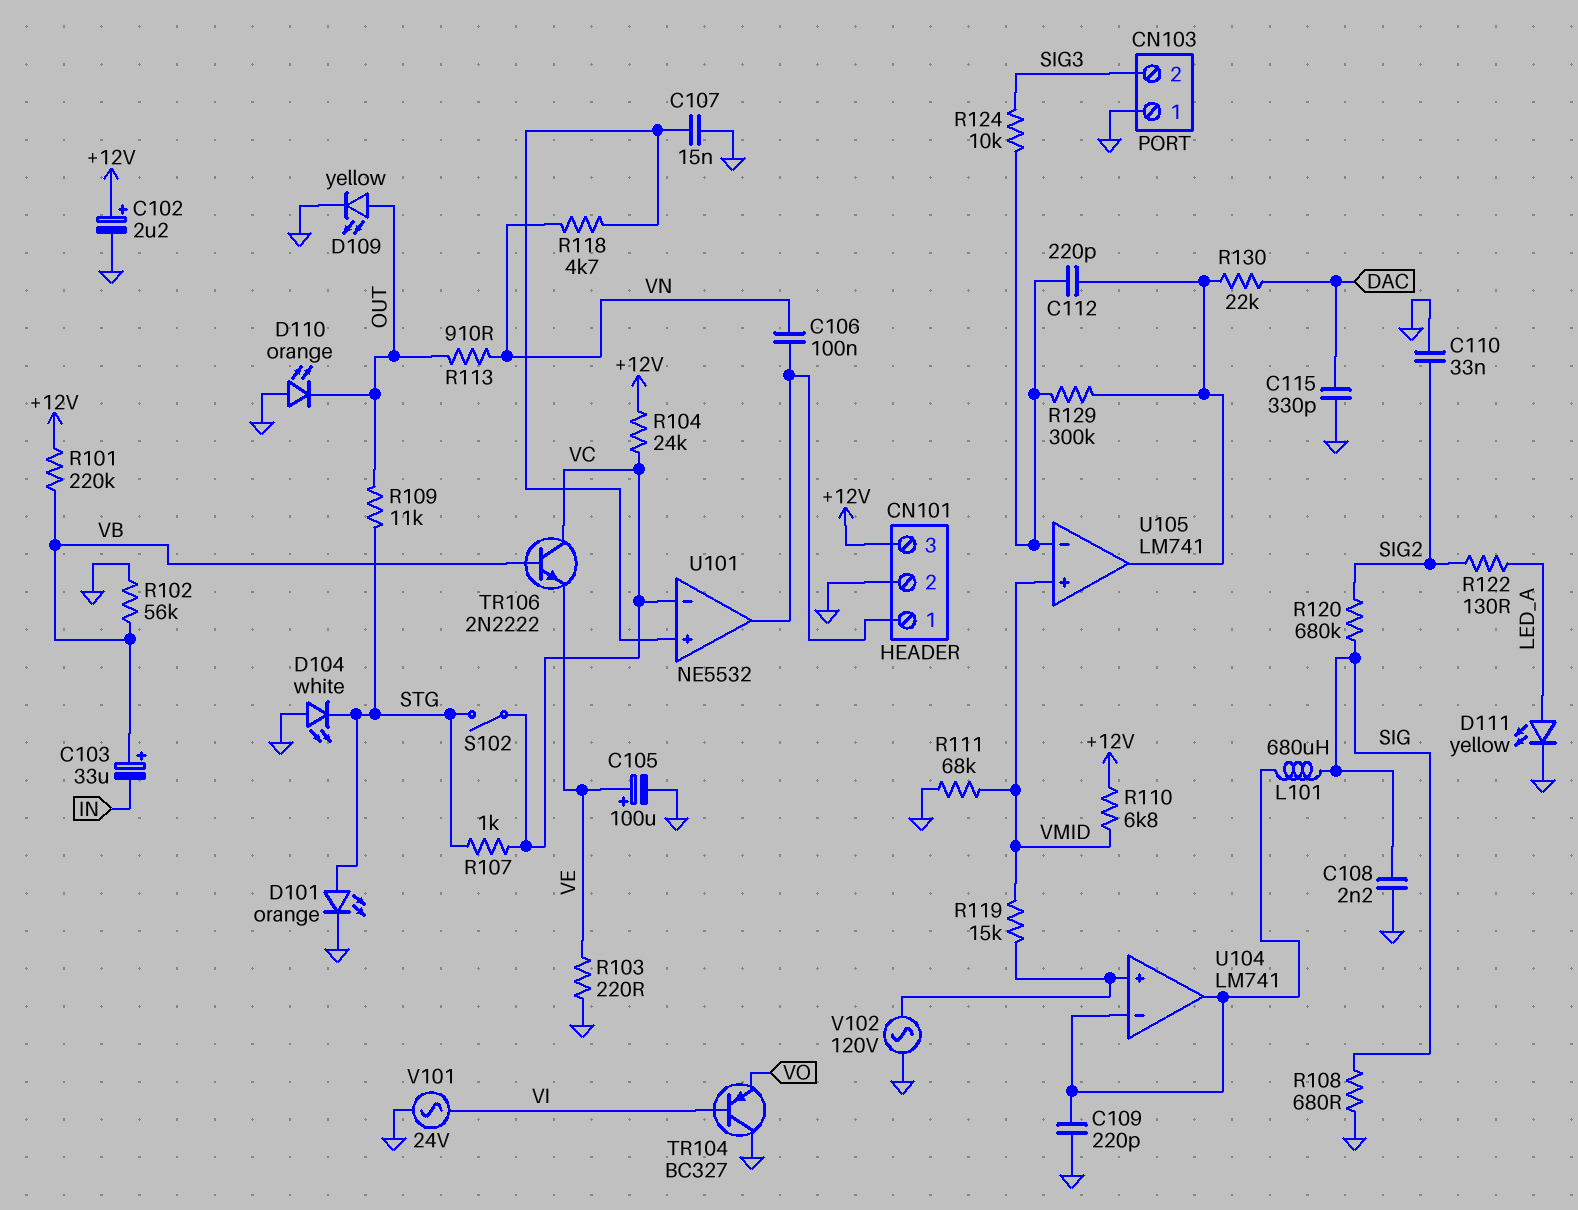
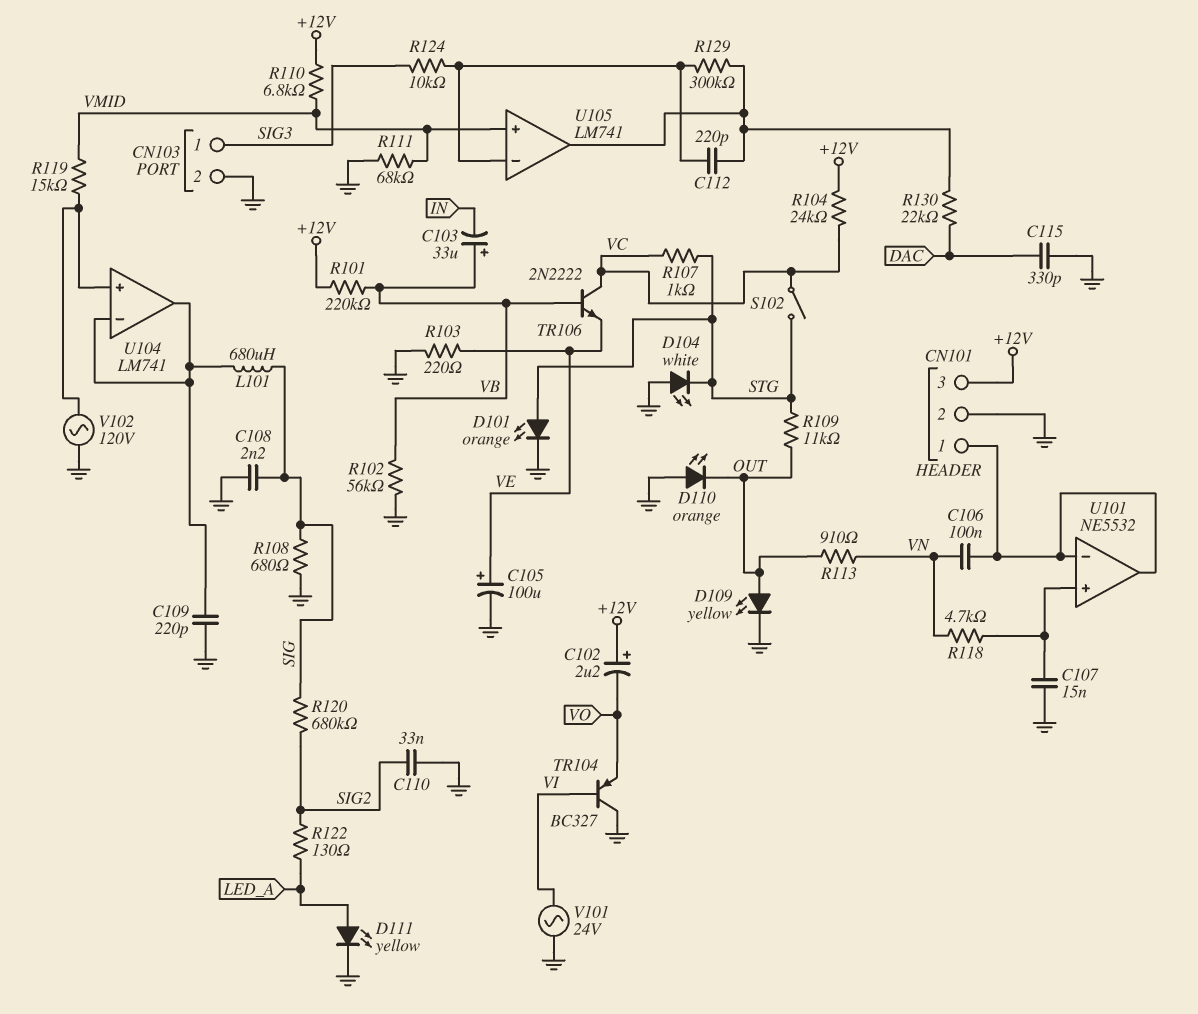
C102: 2.2uF (plus +12V, minus GND) -> 2.2uF (plus +12V, minus VO)
CN103 pin 1: GND -> SIG3
CN103 pin 2: SIG3 -> GND
U101 pin in-: VC -> CN101/1

